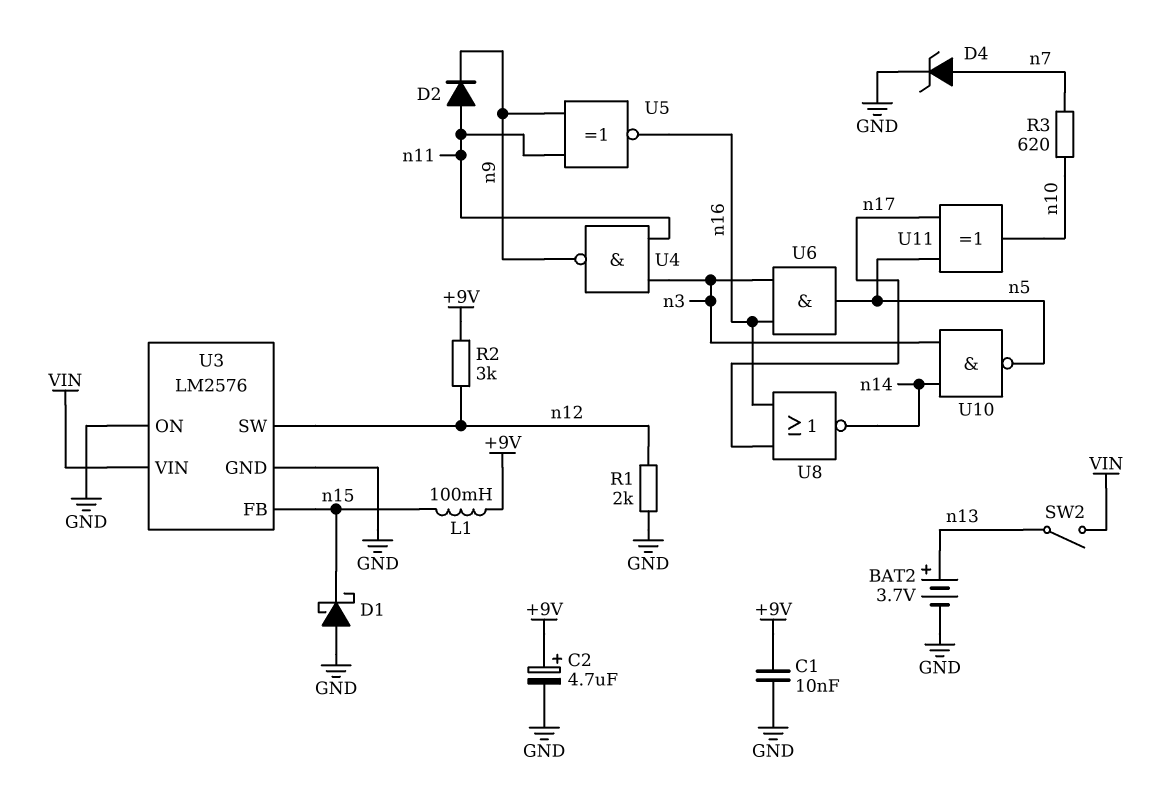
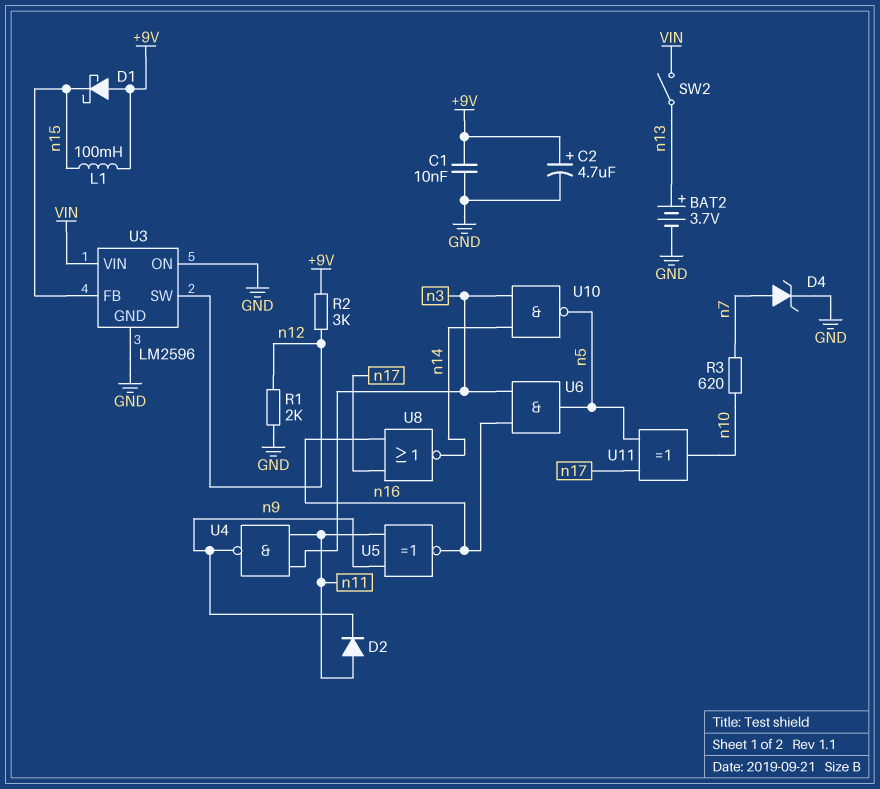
D1: schottky (A GND, K n15) -> schottky (A +9V, K n15)
U3: LM2576 -> LM2596

